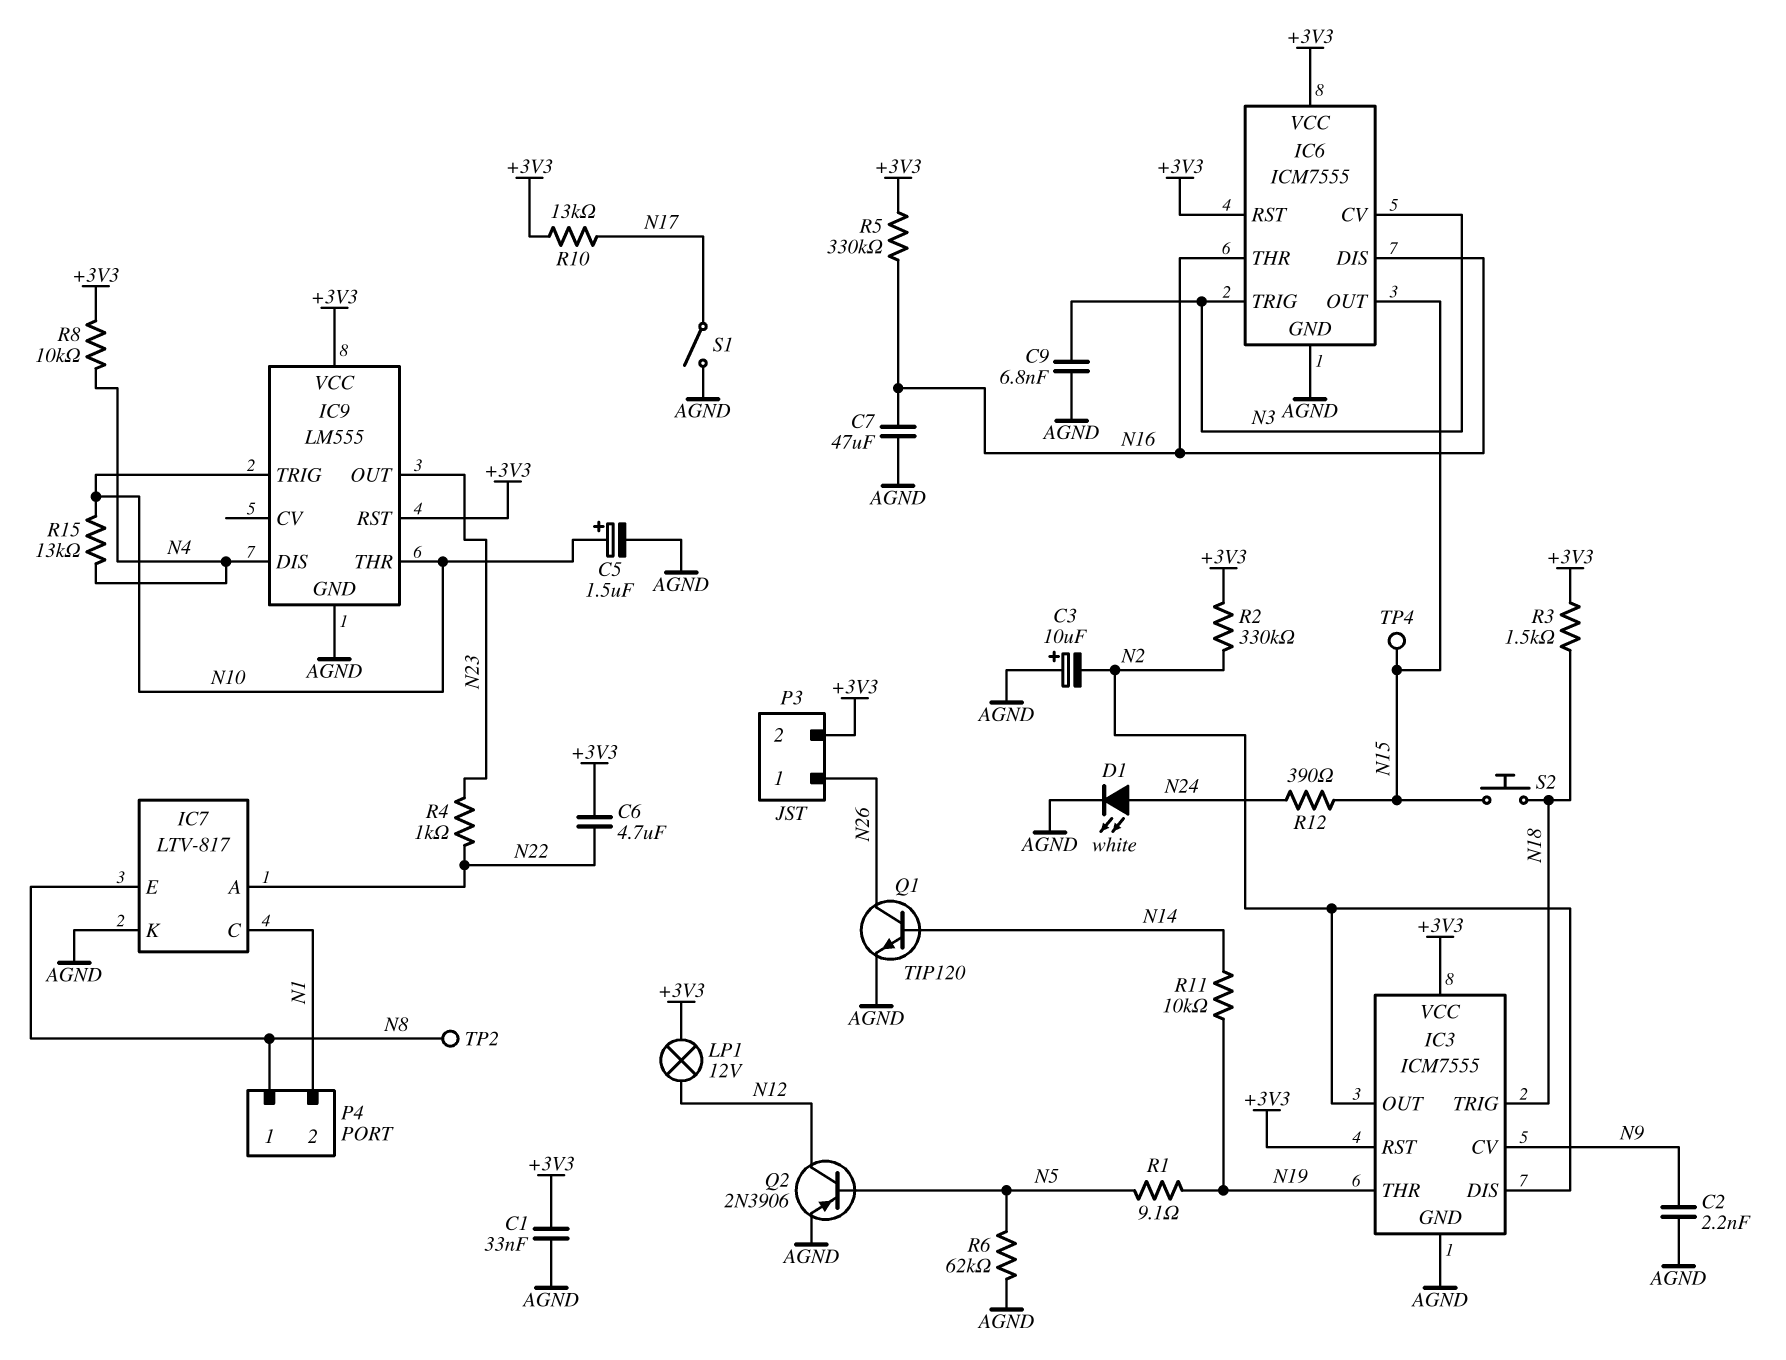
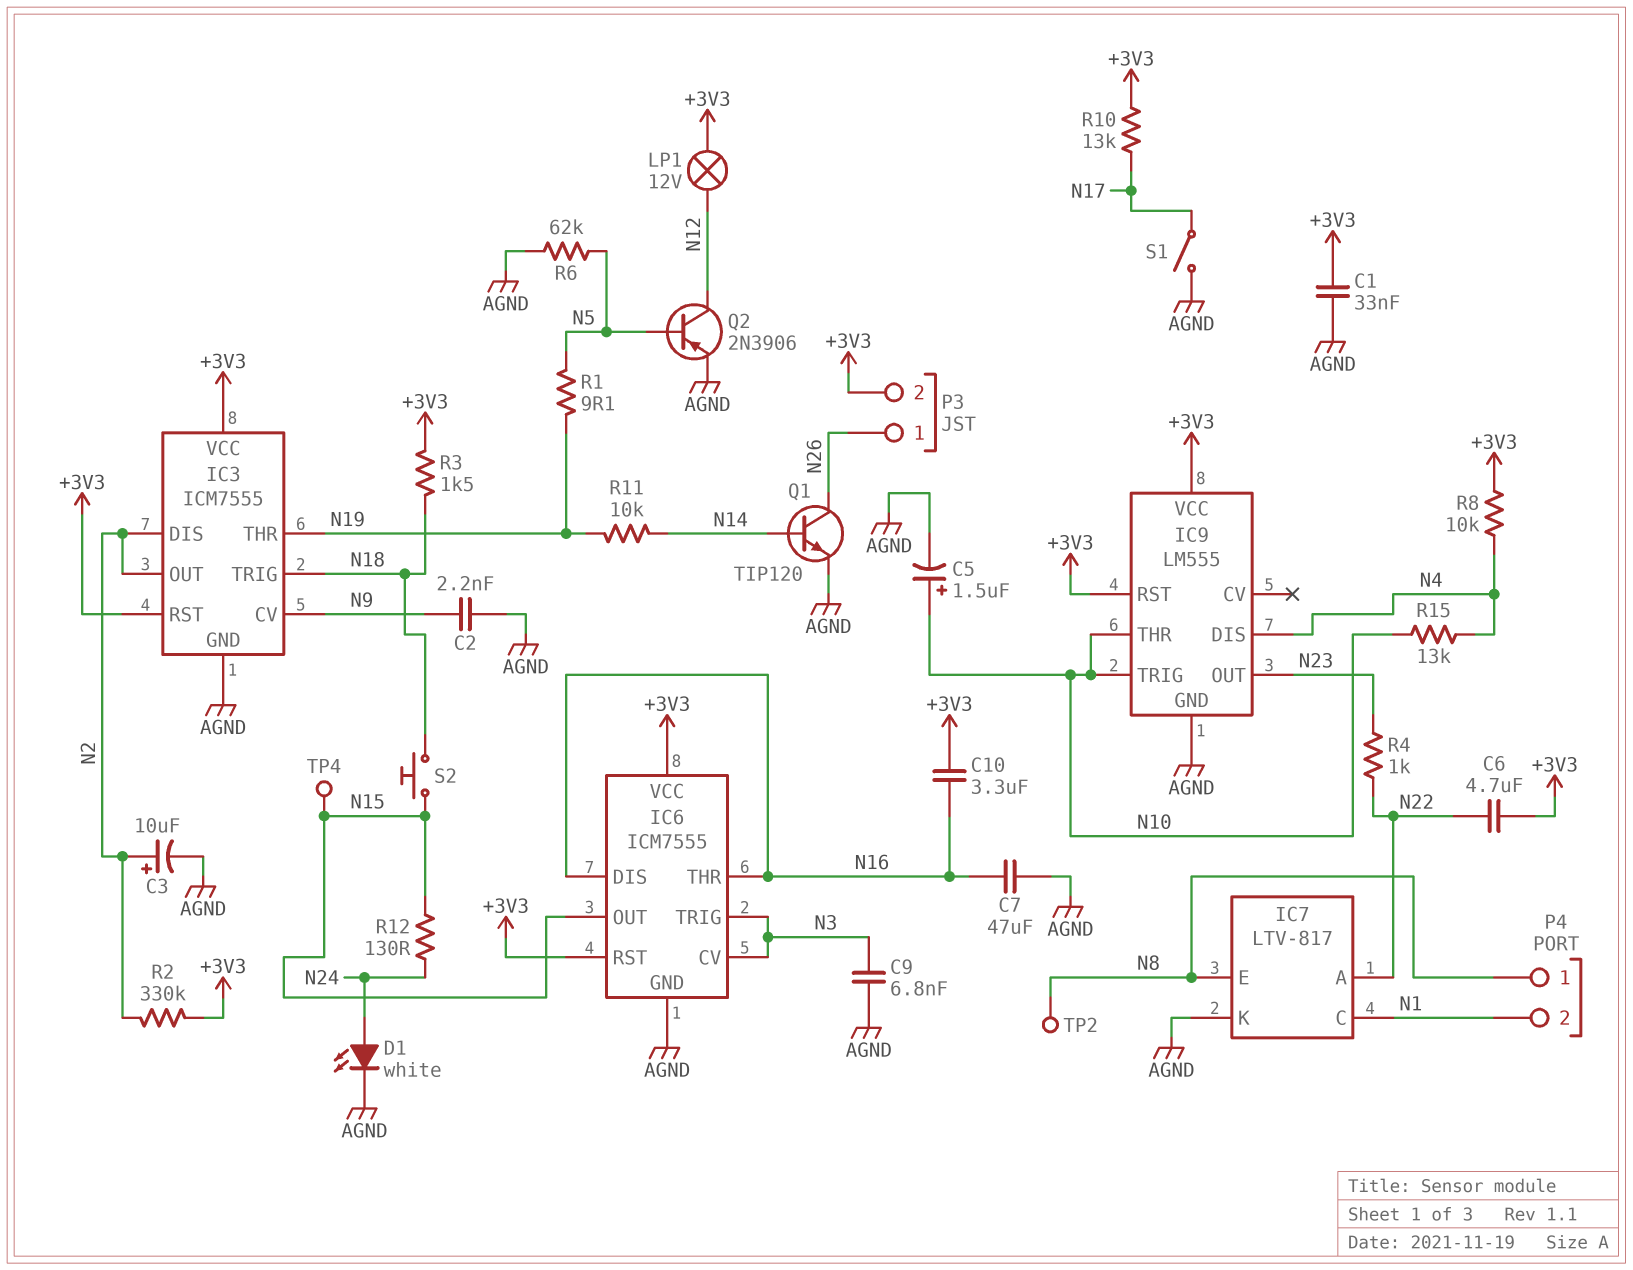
C3: 10uF (plus AGND, minus N2) -> 10uF (plus N2, minus AGND)
C10: none -> 3.3uF (+3V3, N16)
R5: 330k (+3V3, N16) -> none
R12: 390 (N15, N24) -> 130 (N15, N24)

